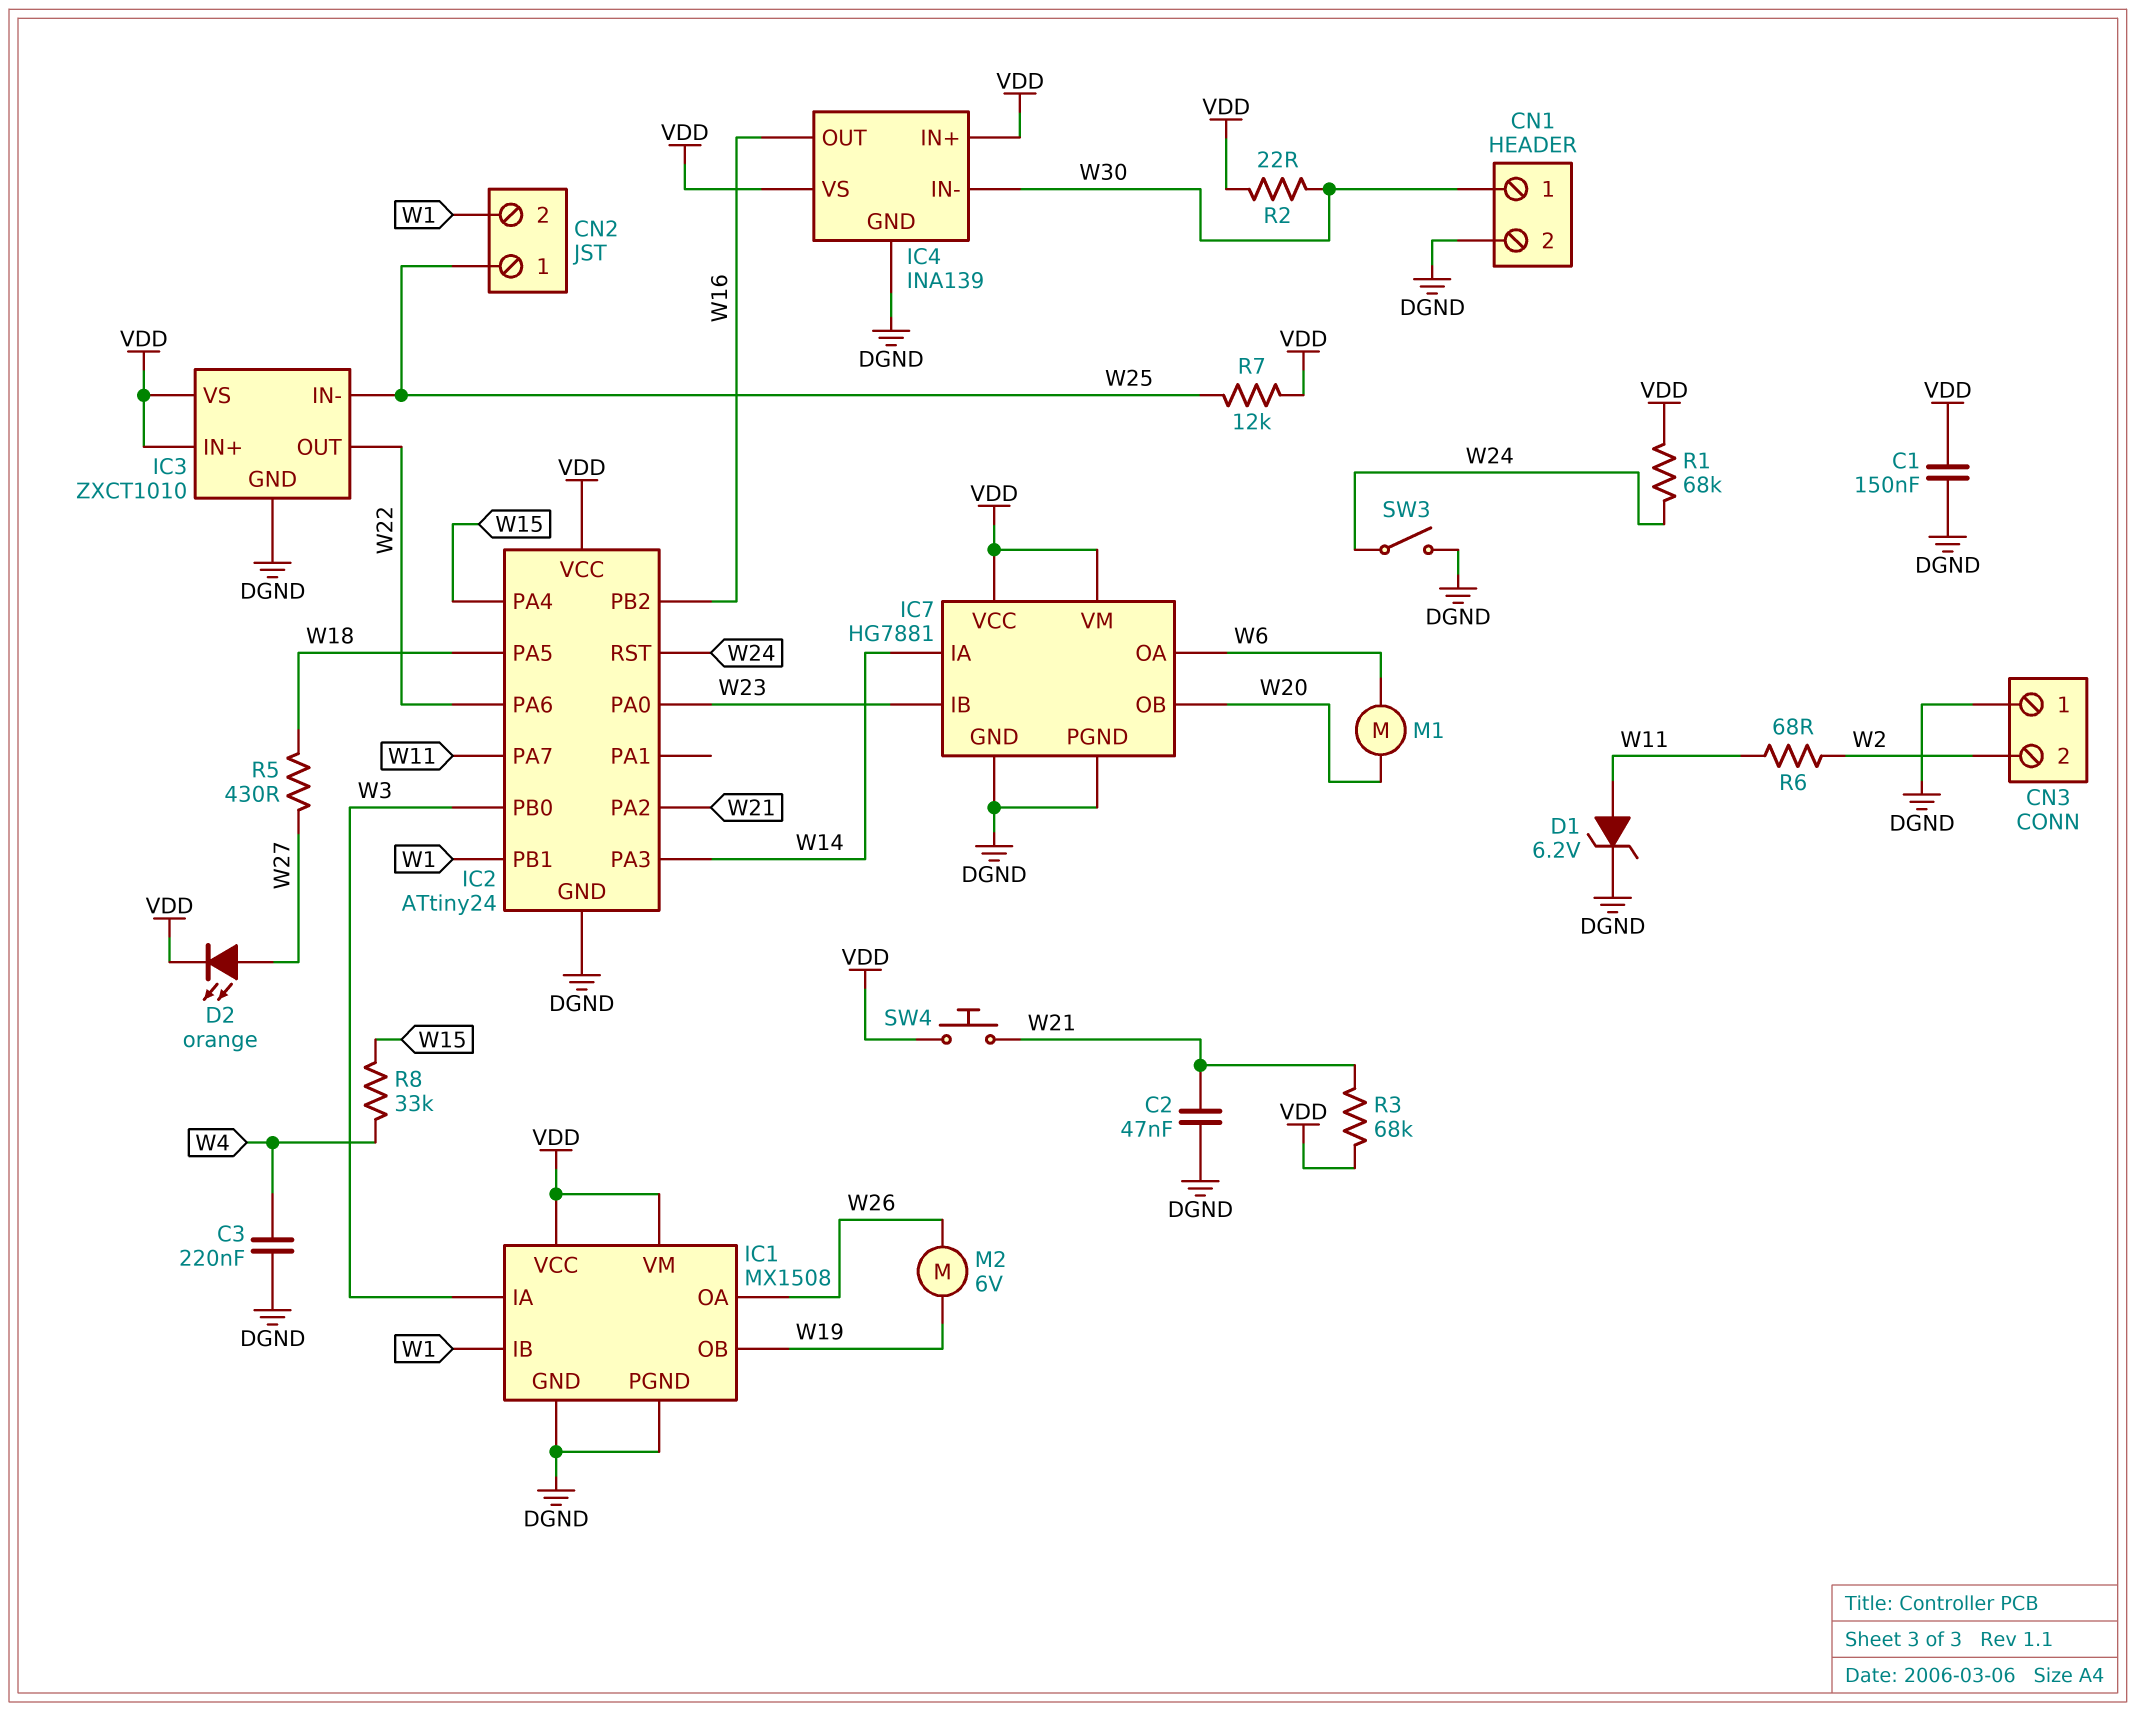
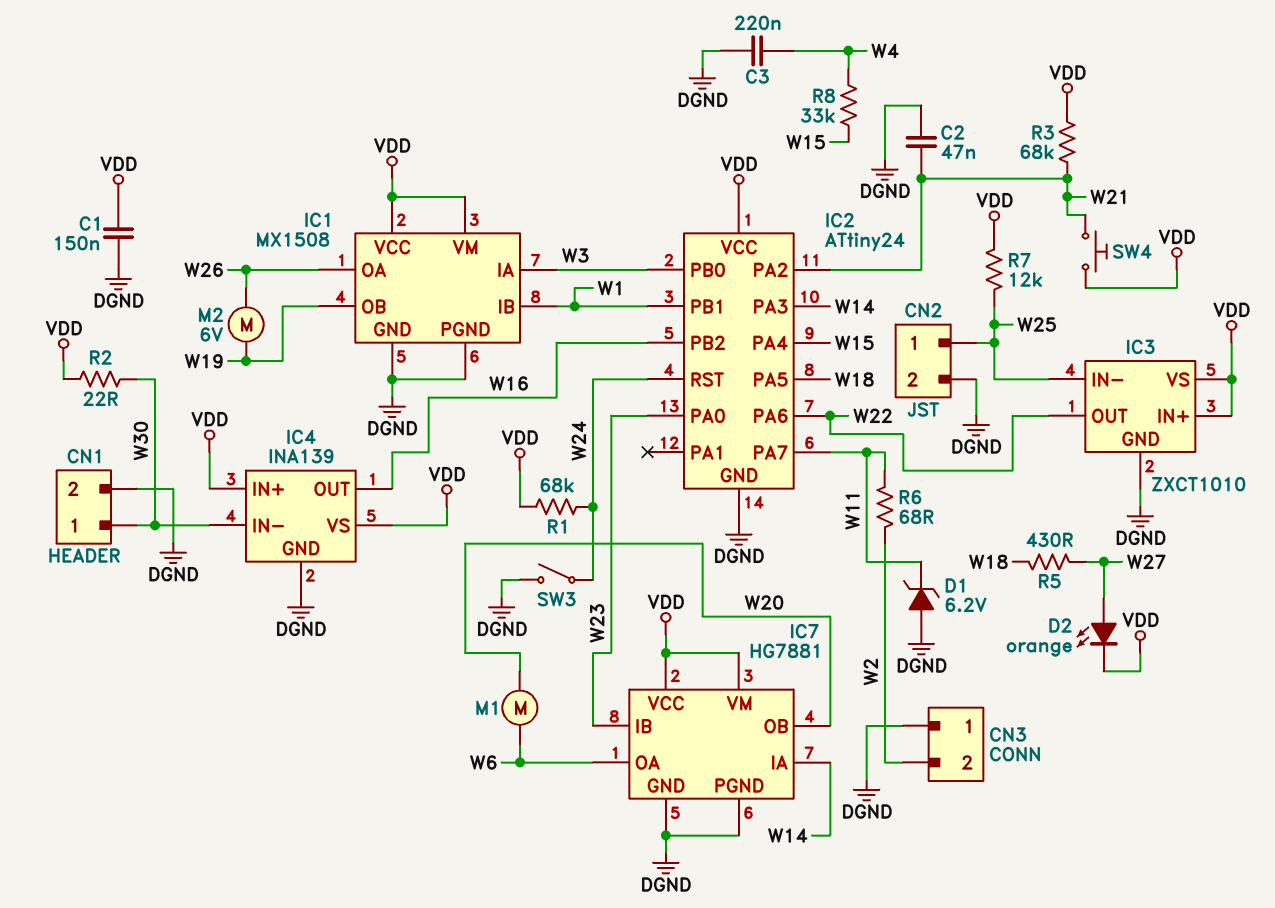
CN2 pin 2: W1 -> DGND
D1: zener 6.2V (A W11, K DGND) -> zener 6.2V (A DGND, K W11)

